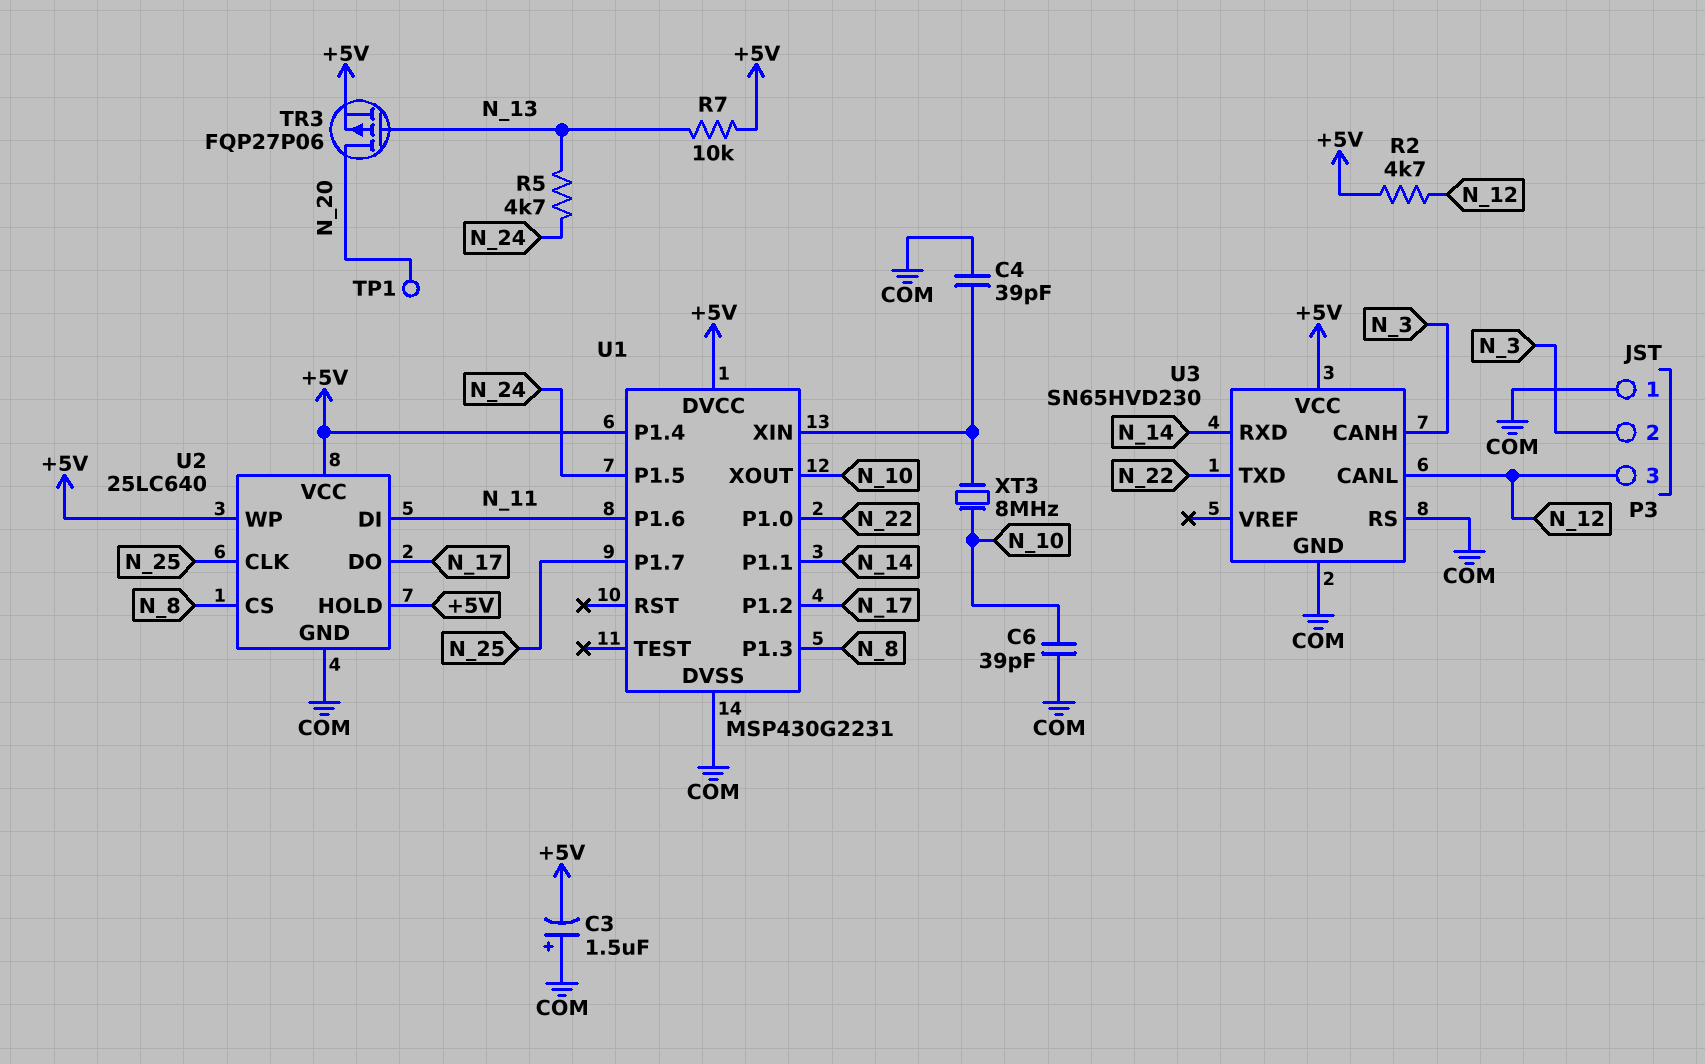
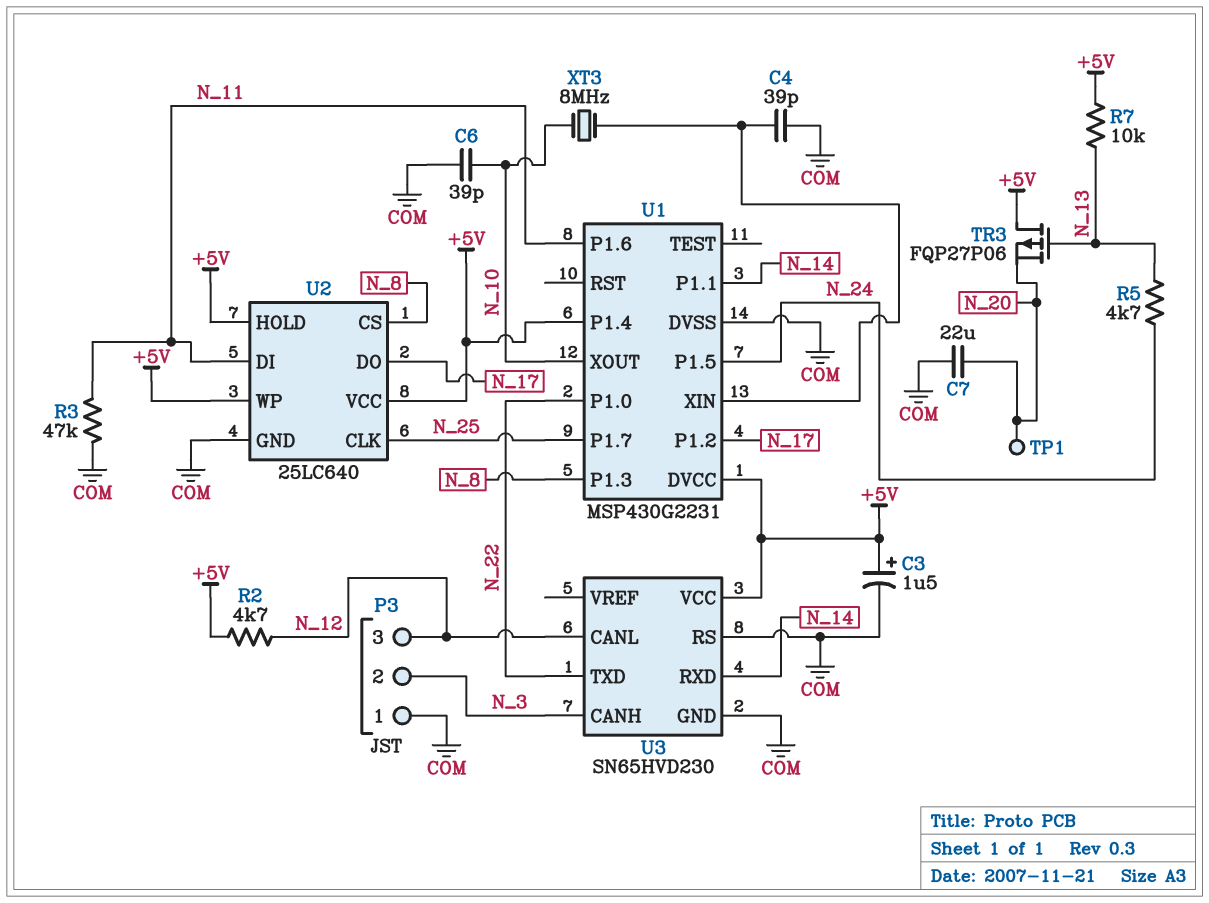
C3: 1.5uF (plus COM, minus +5V) -> 1.5uF (plus +5V, minus COM)
C7: none -> 22uF (COM, N_20)
R3: none -> 47k (COM, N_11)
TR3: PMOS FQP27P06 (G N_13, D N_20, S +5V) -> PMOS FQP27P06 (G N_13, D +5V, S N_20)

